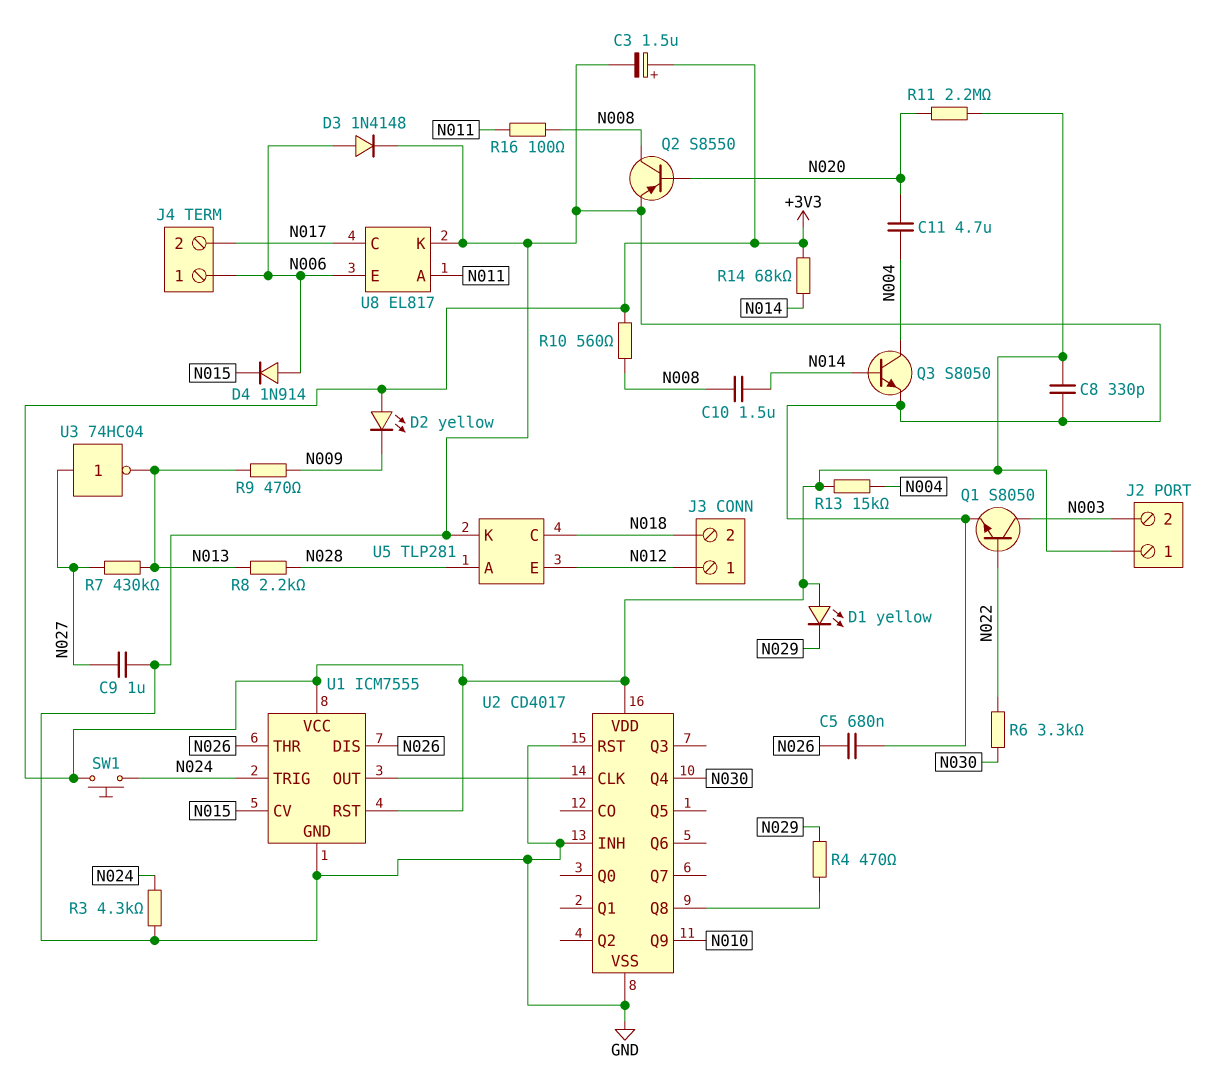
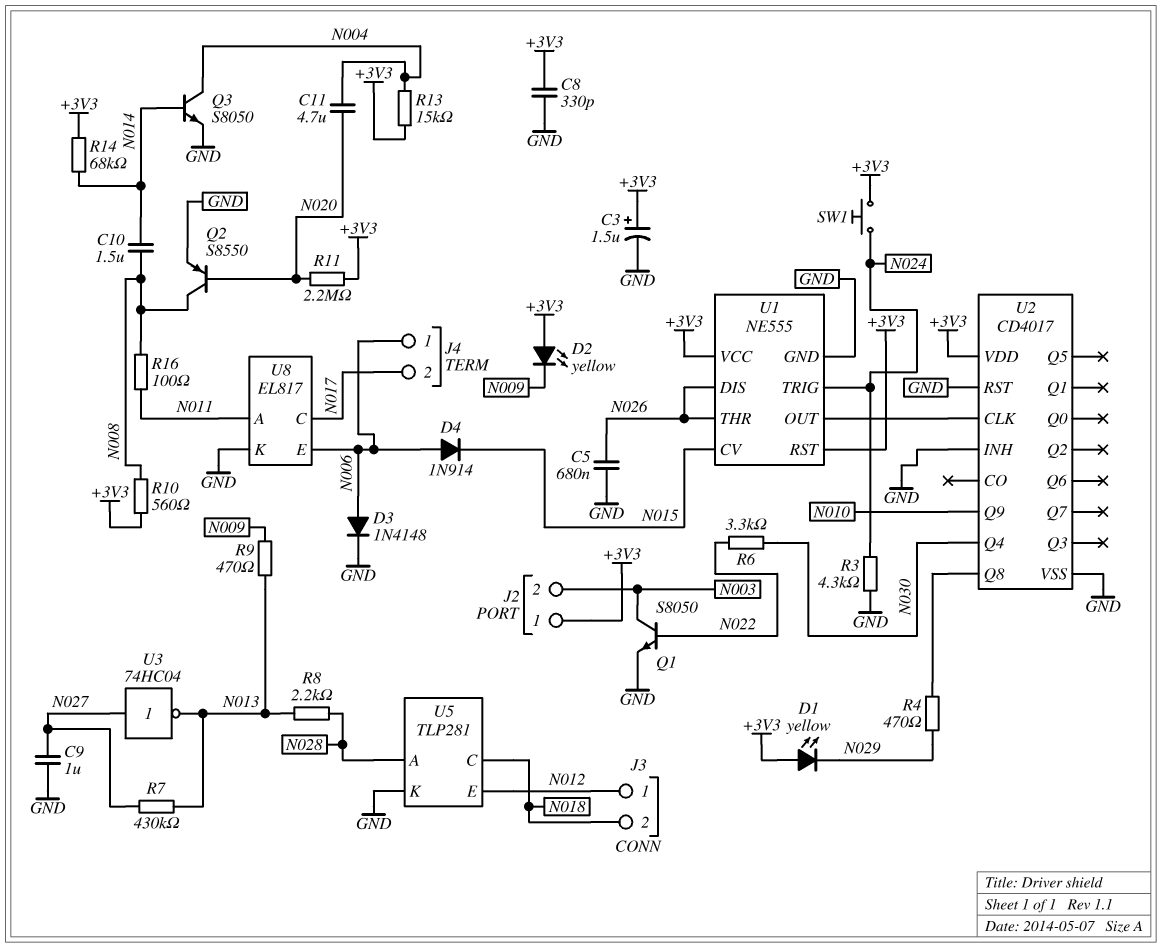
U1: ICM7555 -> NE555

